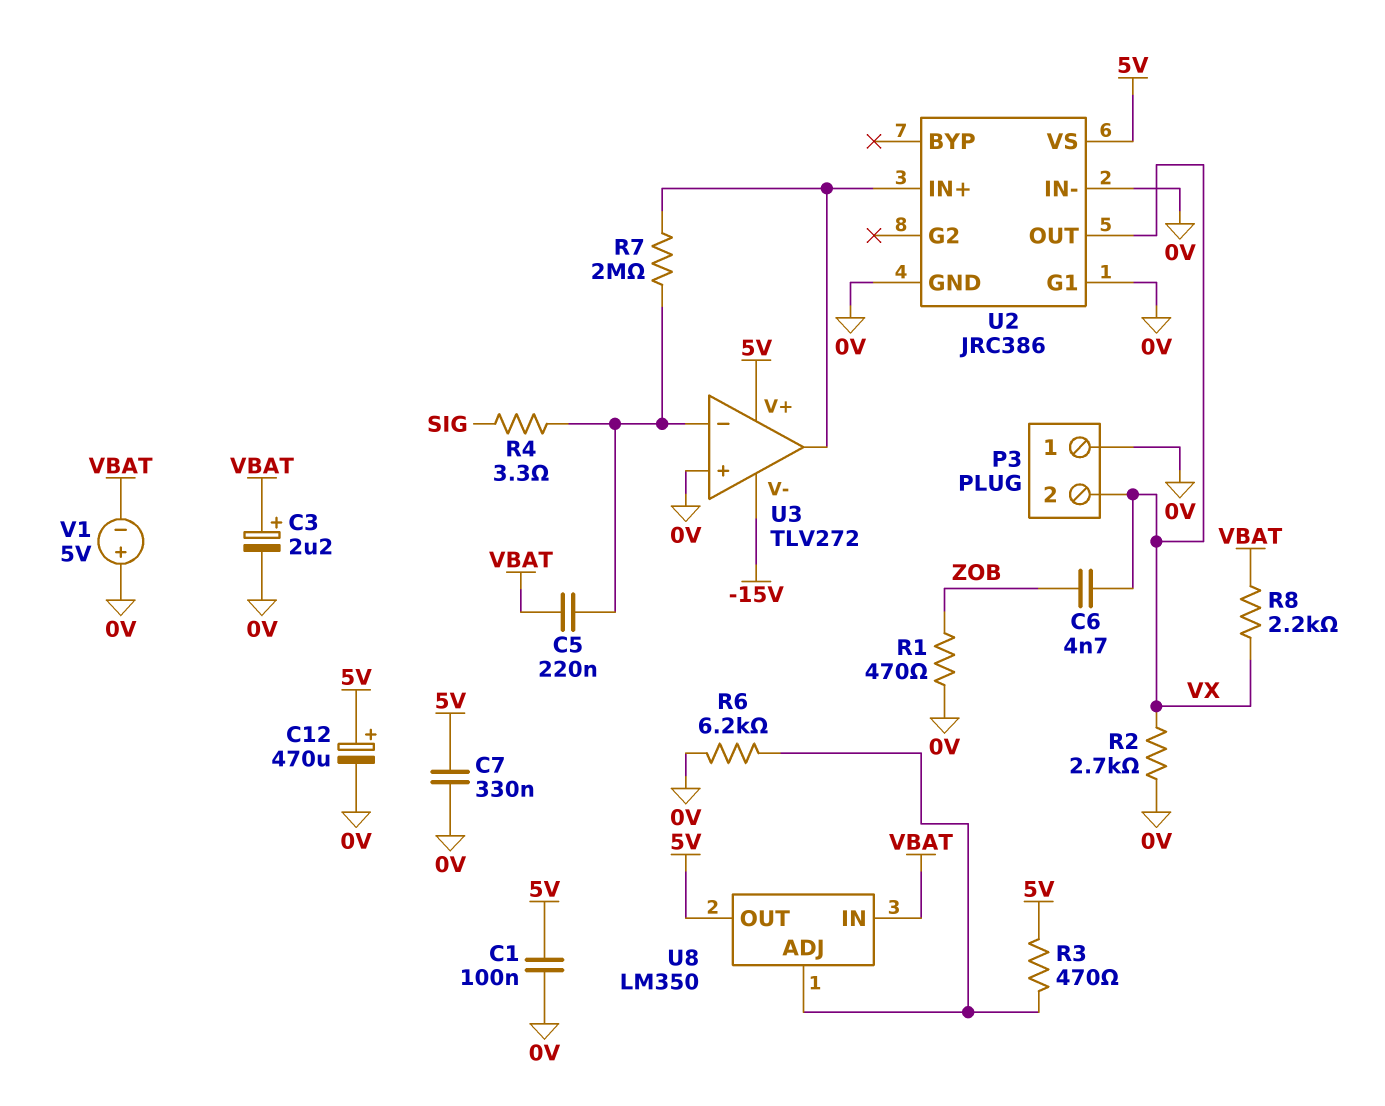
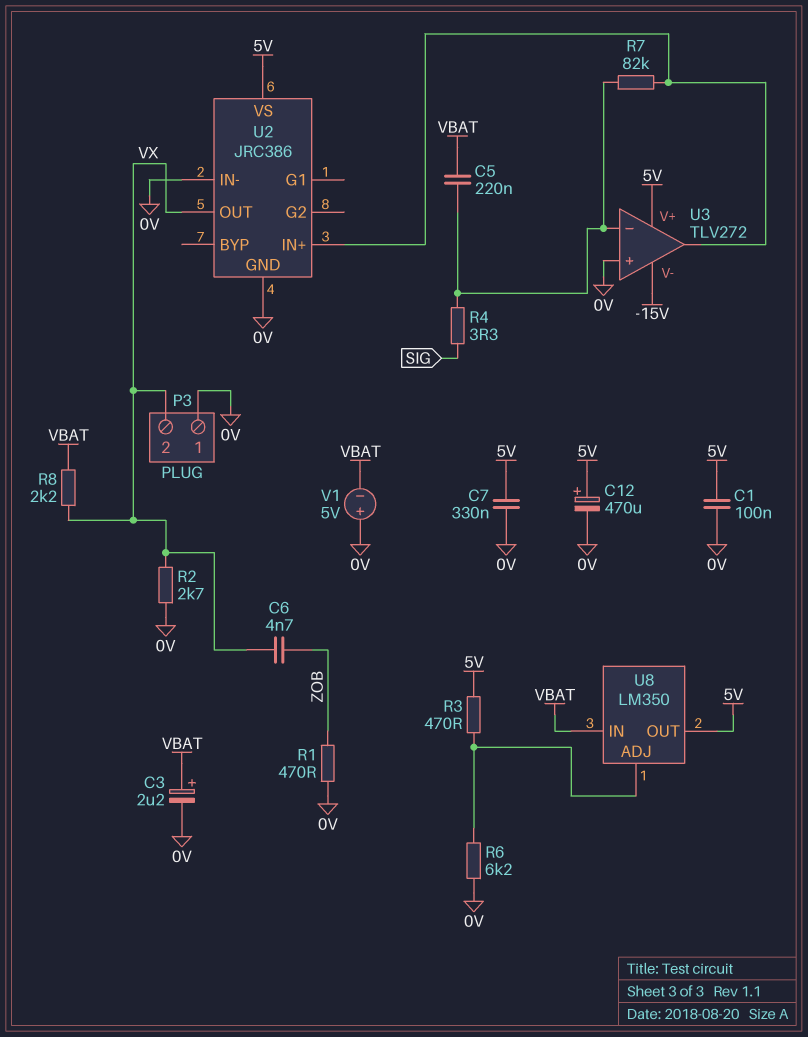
R7: 2M (U2/IN+, U3/in-) -> 82k (U2/IN+, U3/in-)
U2 pin G1: 0V -> none

